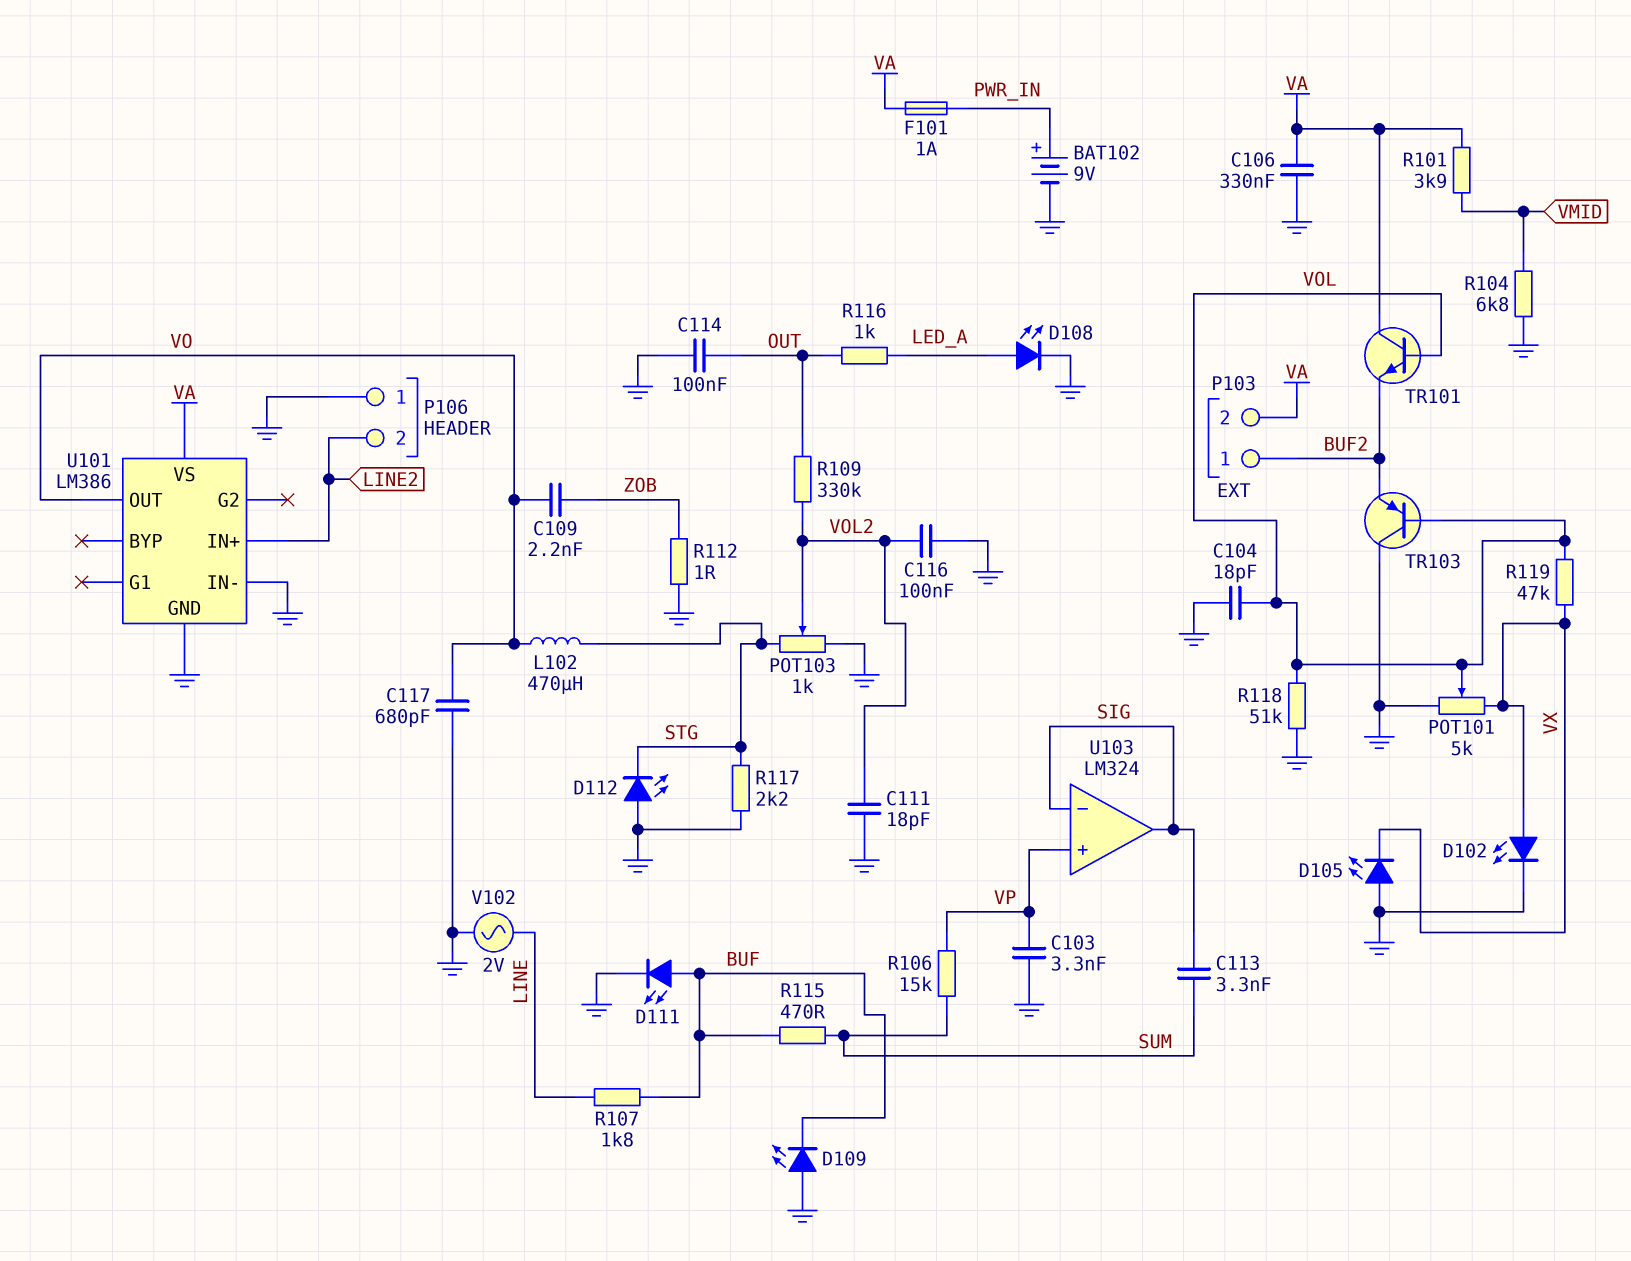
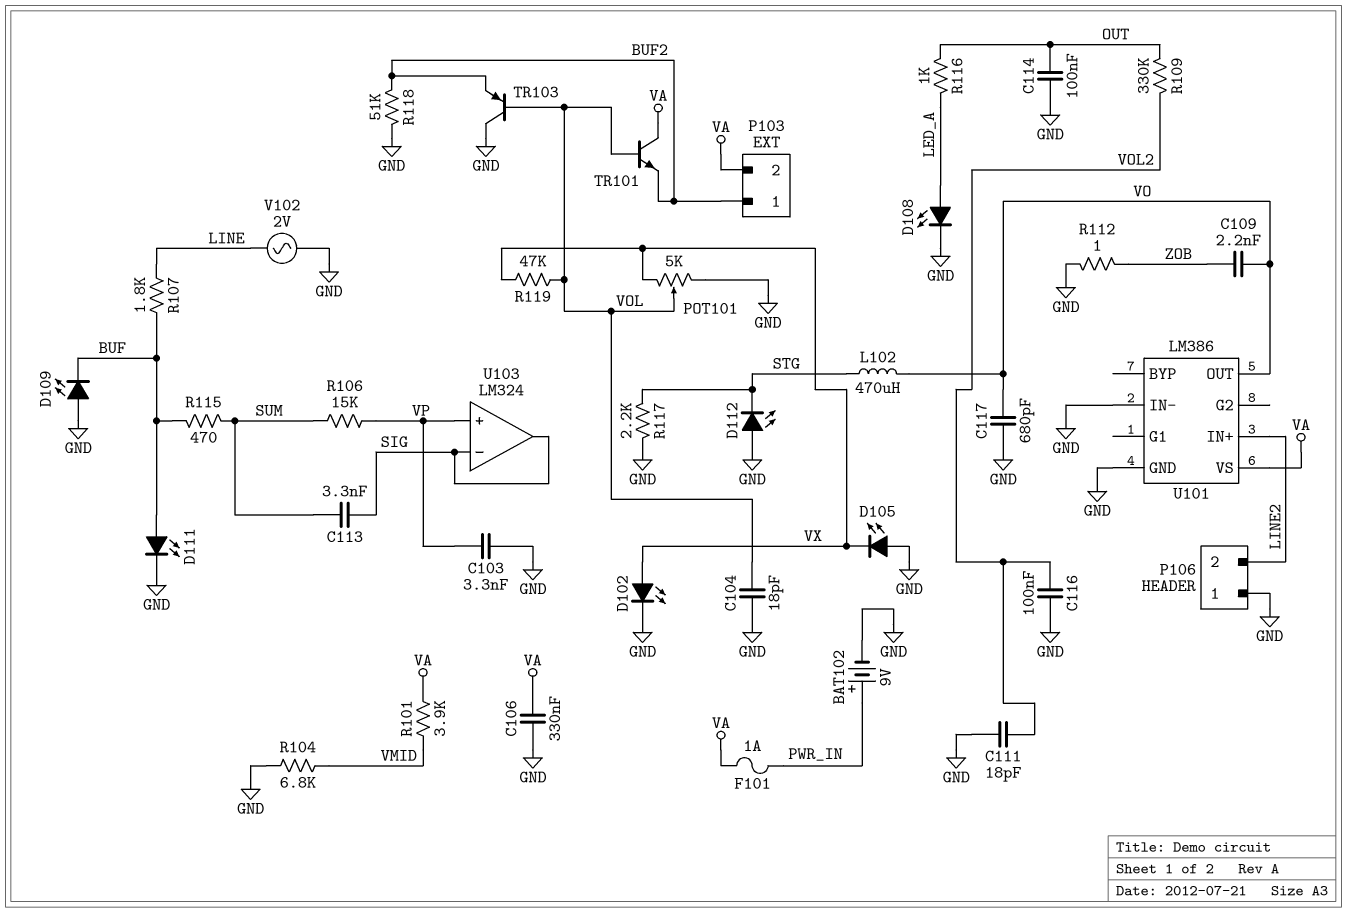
POT103: 1k (GND, STG, wiper VOL2) -> none
R118: 51k (GND, VOL) -> 51k (BUF2, GND)

